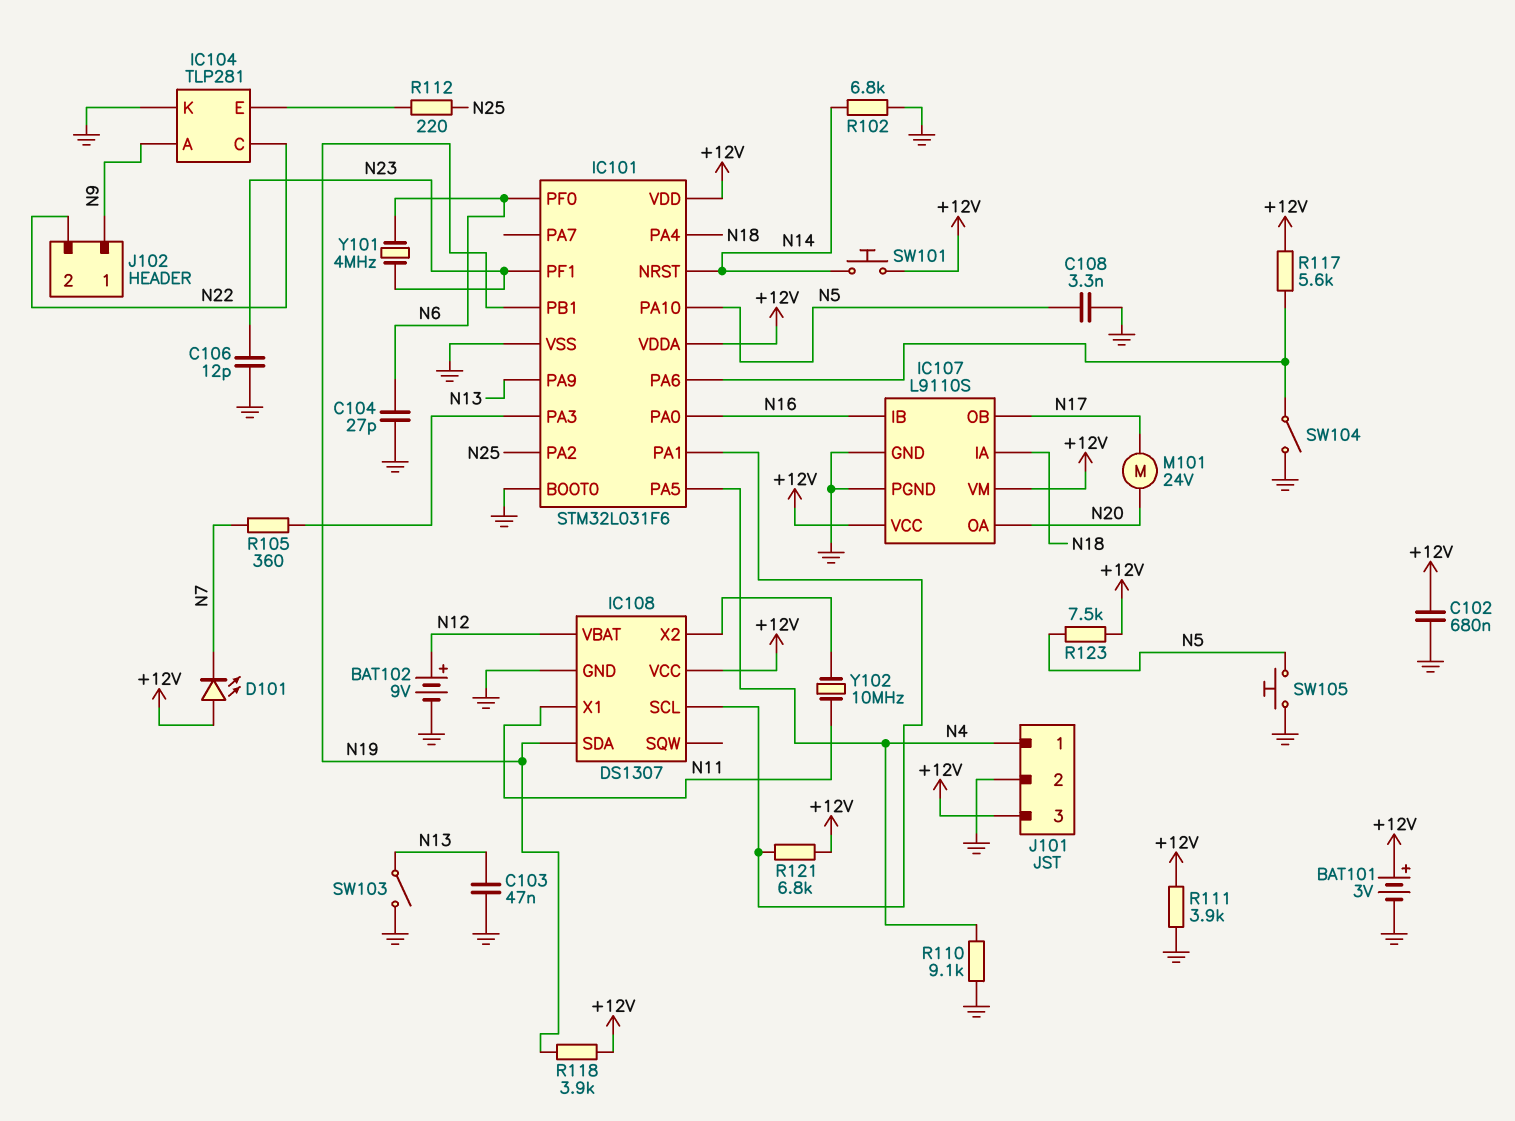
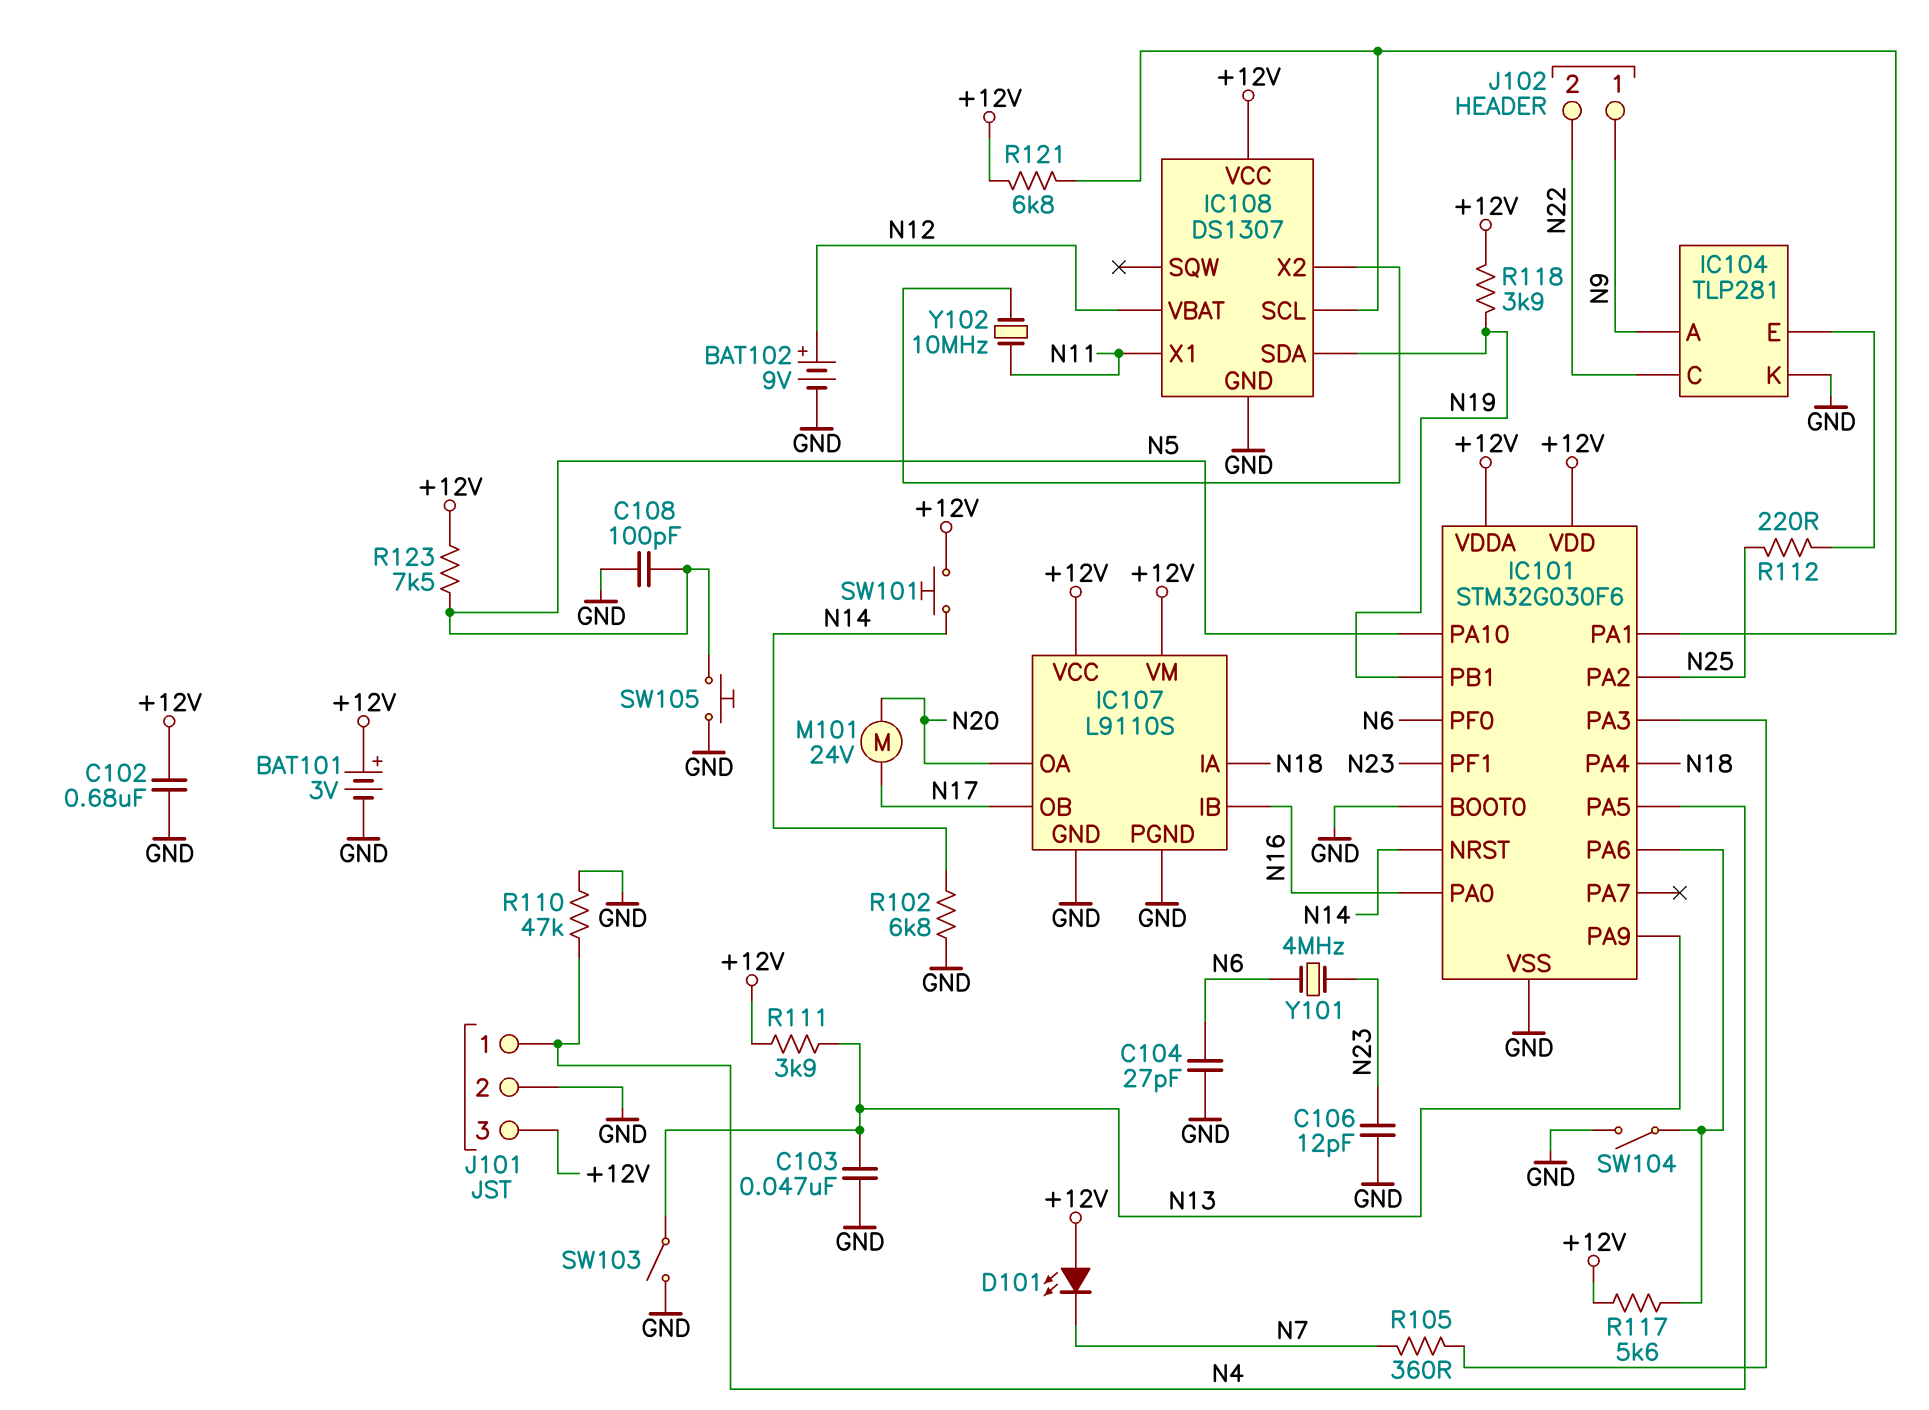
C108: 3.3nF (GND, N5) -> 100pF (GND, N5)
IC101: STM32L031F6 -> STM32G030F6
R110: 9.1k (GND, N4) -> 47k (GND, N4)
R111: 3.9k (+12V, GND) -> 3.9k (+12V, N13)

